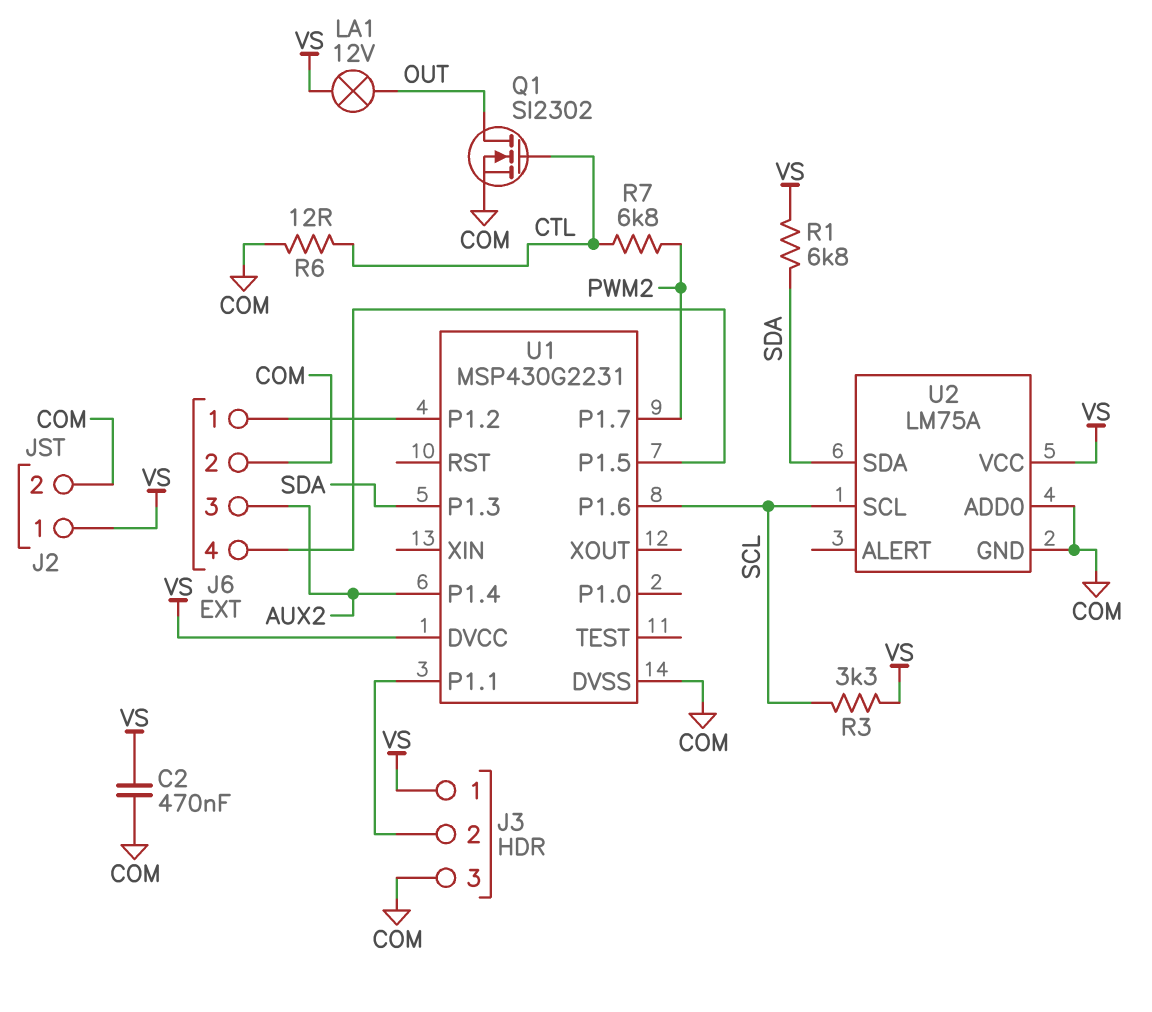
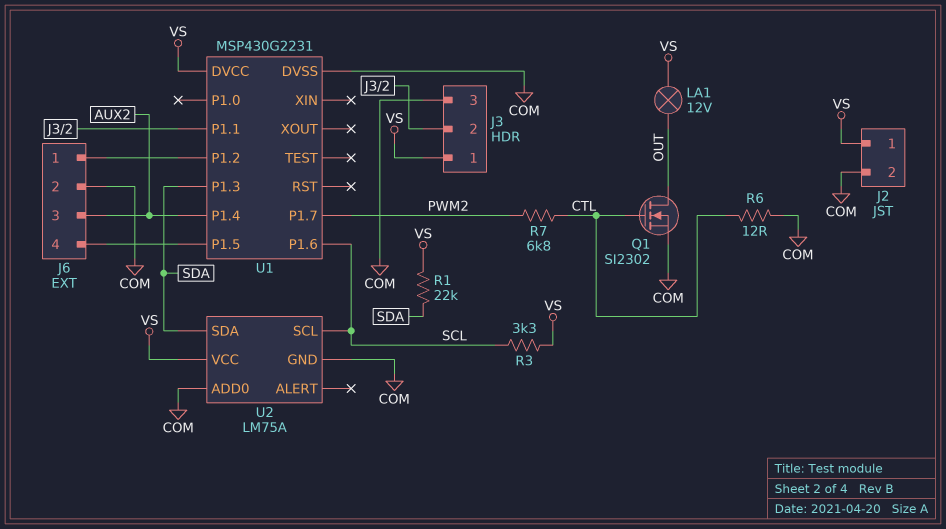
C2: 470nF (COM, VS) -> none
R1: 6.8k (SDA, VS) -> 22k (SDA, VS)

